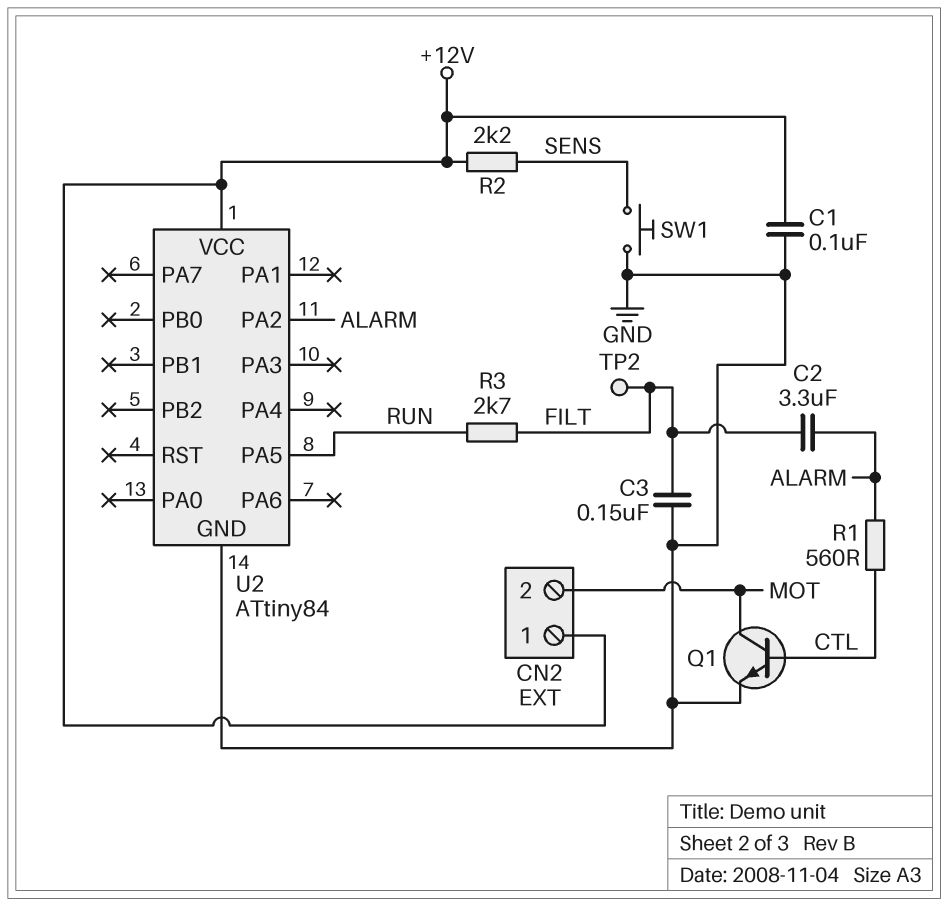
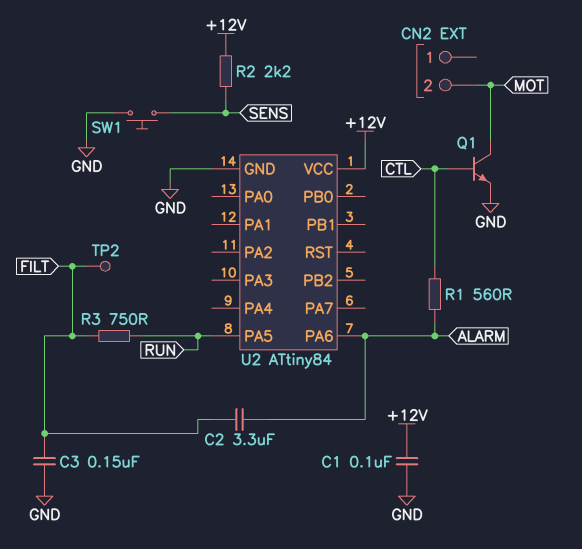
CN2 pin 1: +12V -> none
R3: 2.7k (FILT, RUN) -> 750 (FILT, RUN)
U2 pin PA2: ALARM -> none
U2 pin PA6: none -> ALARM

